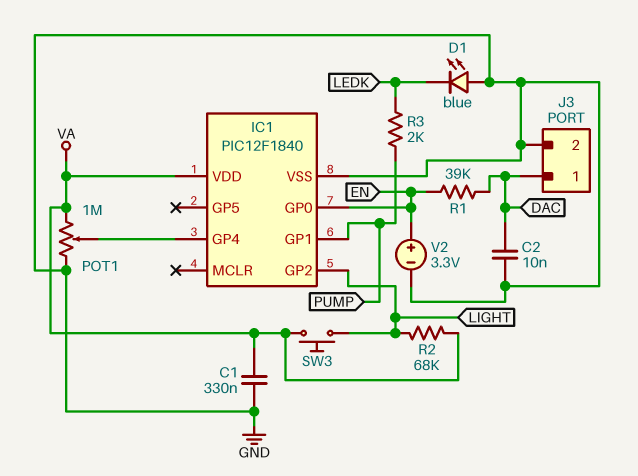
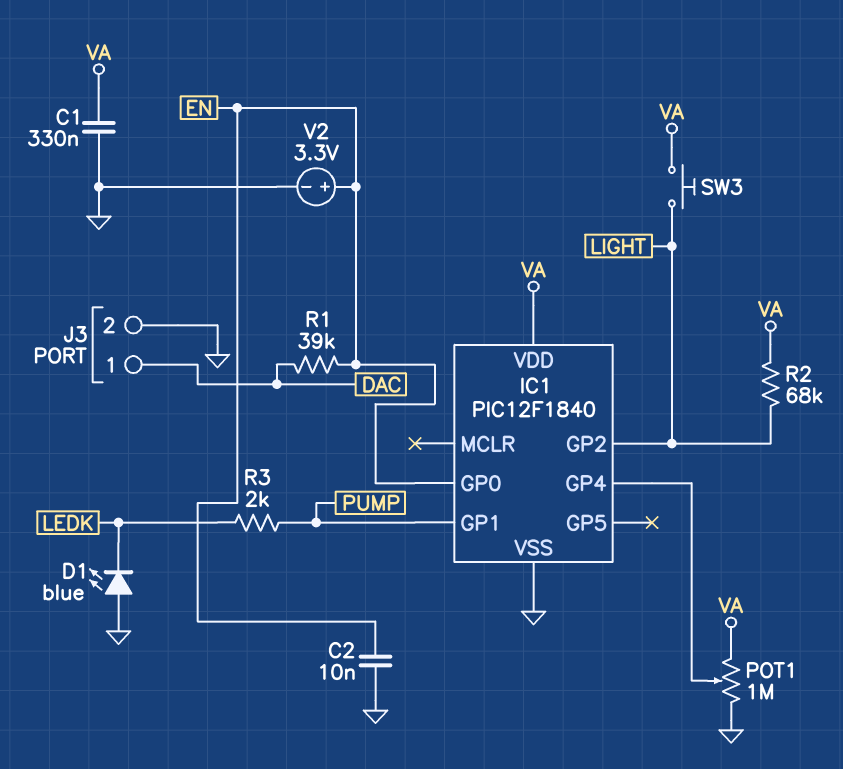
C2: 10nF (DAC, GND) -> 10nF (EN, GND)

